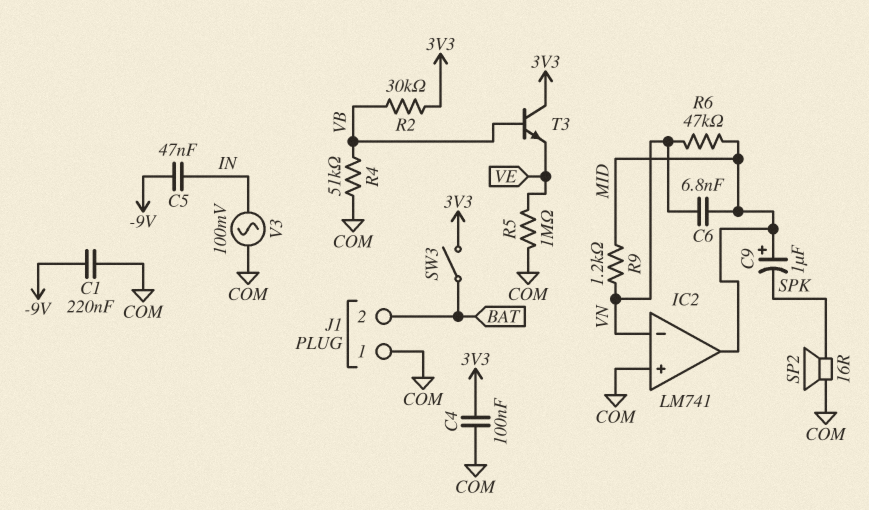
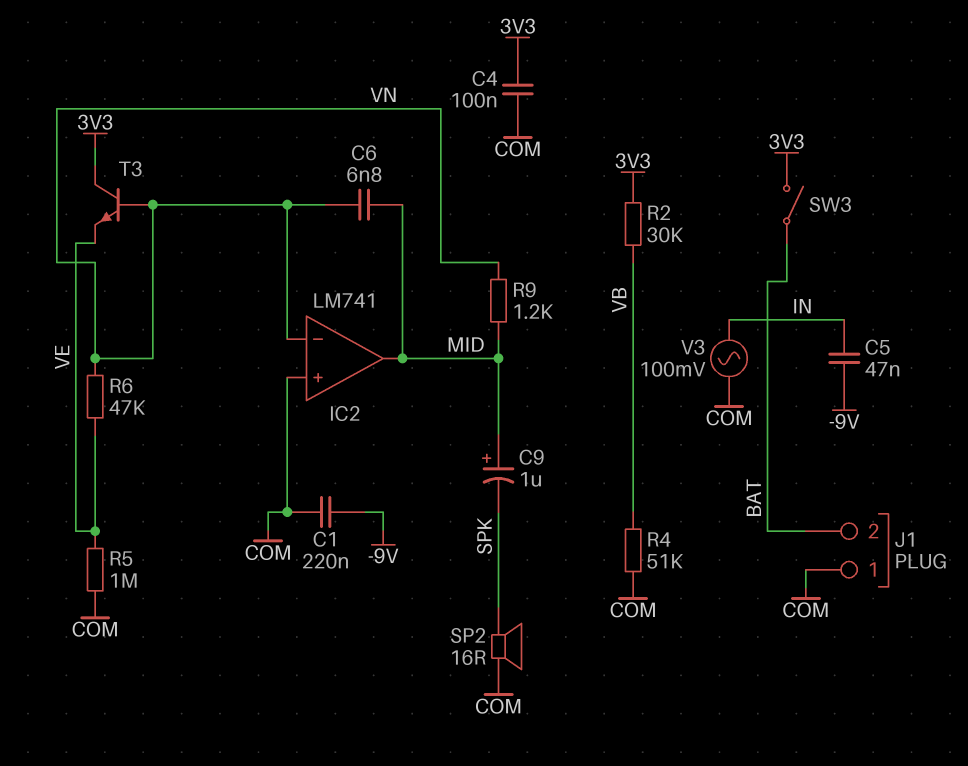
R6: 47k (MID, VN) -> 47k (VE, VN)
T3: NPN (B VB, C 3V3, E VE) -> NPN (B VN, C 3V3, E VE)

